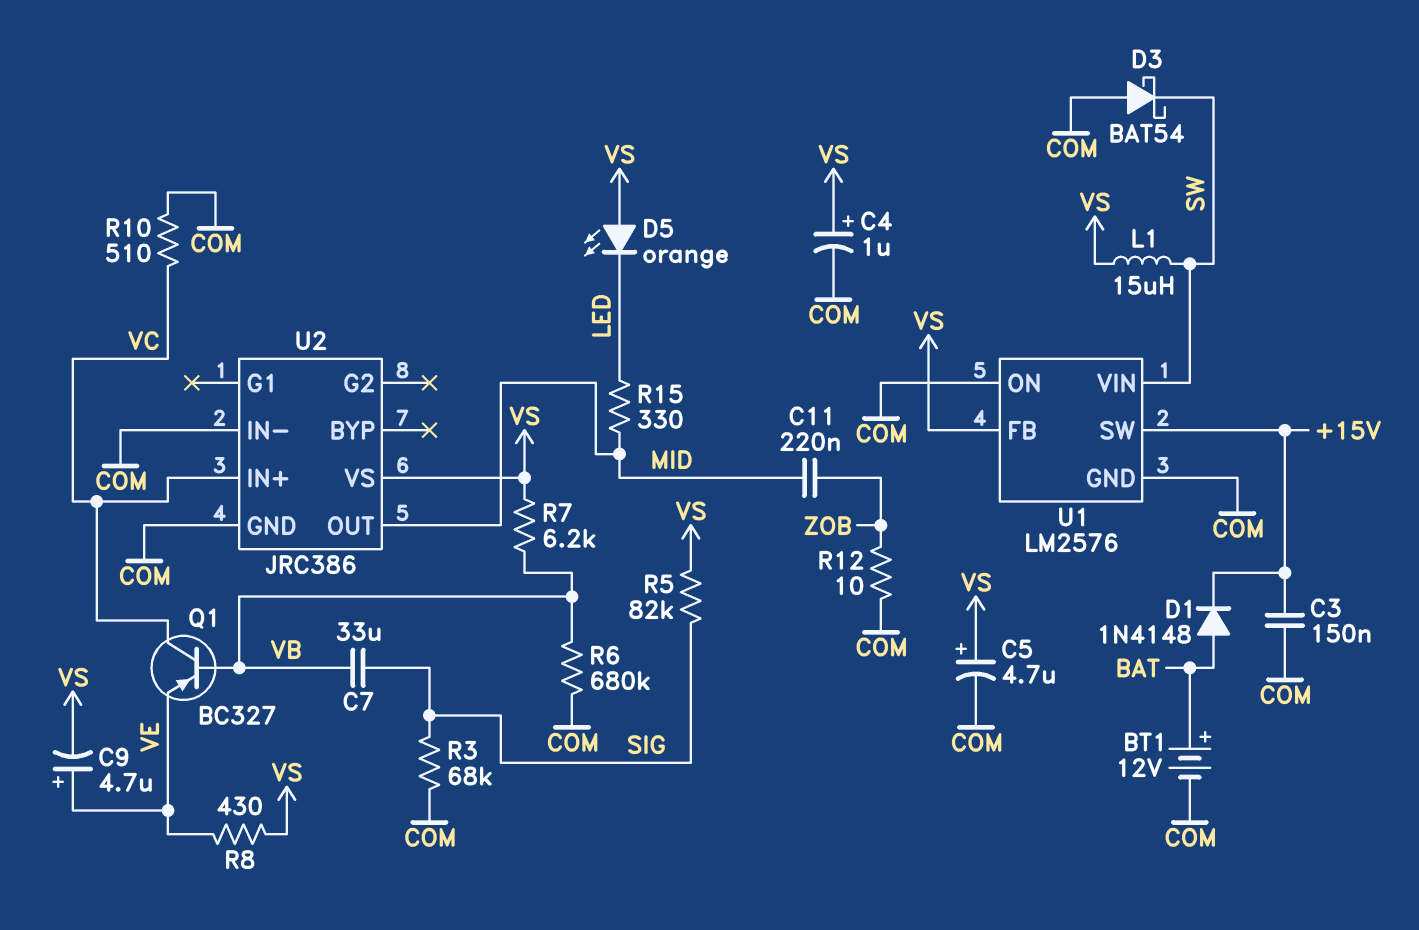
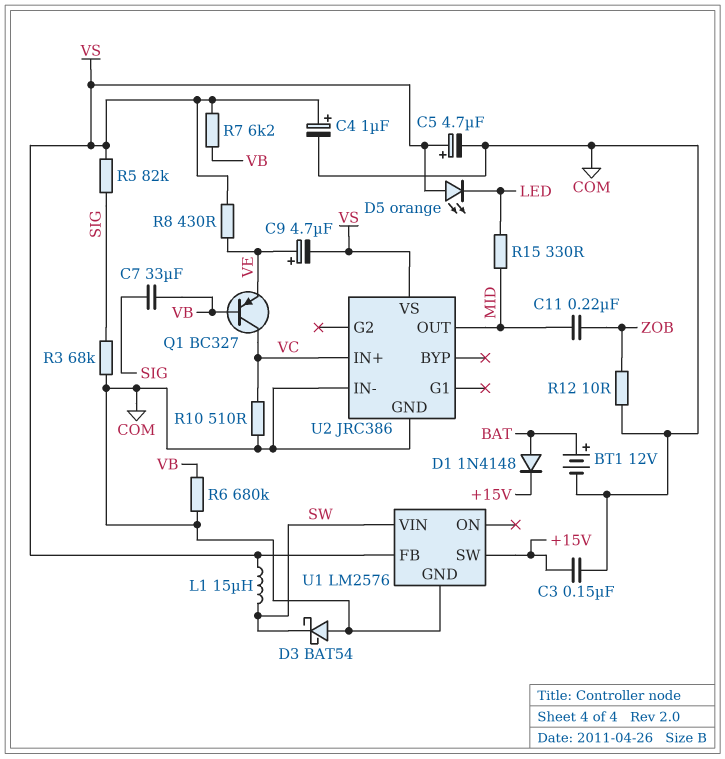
U1 pin ON: COM -> none

